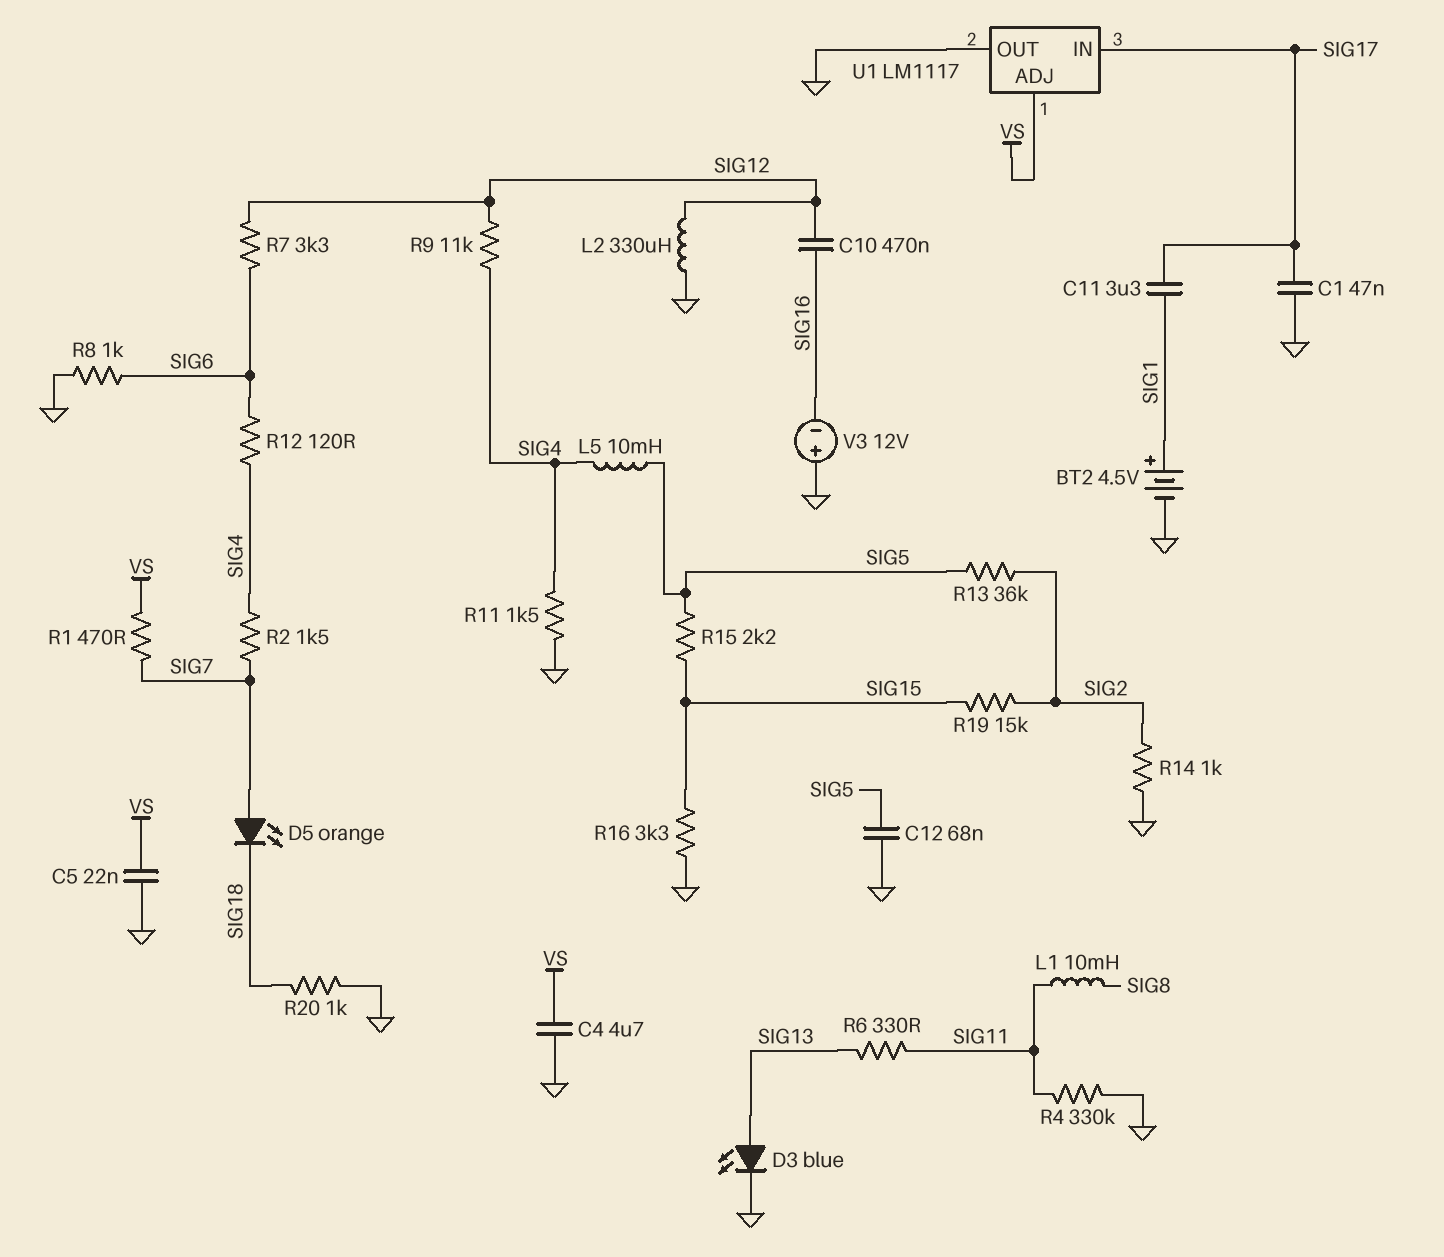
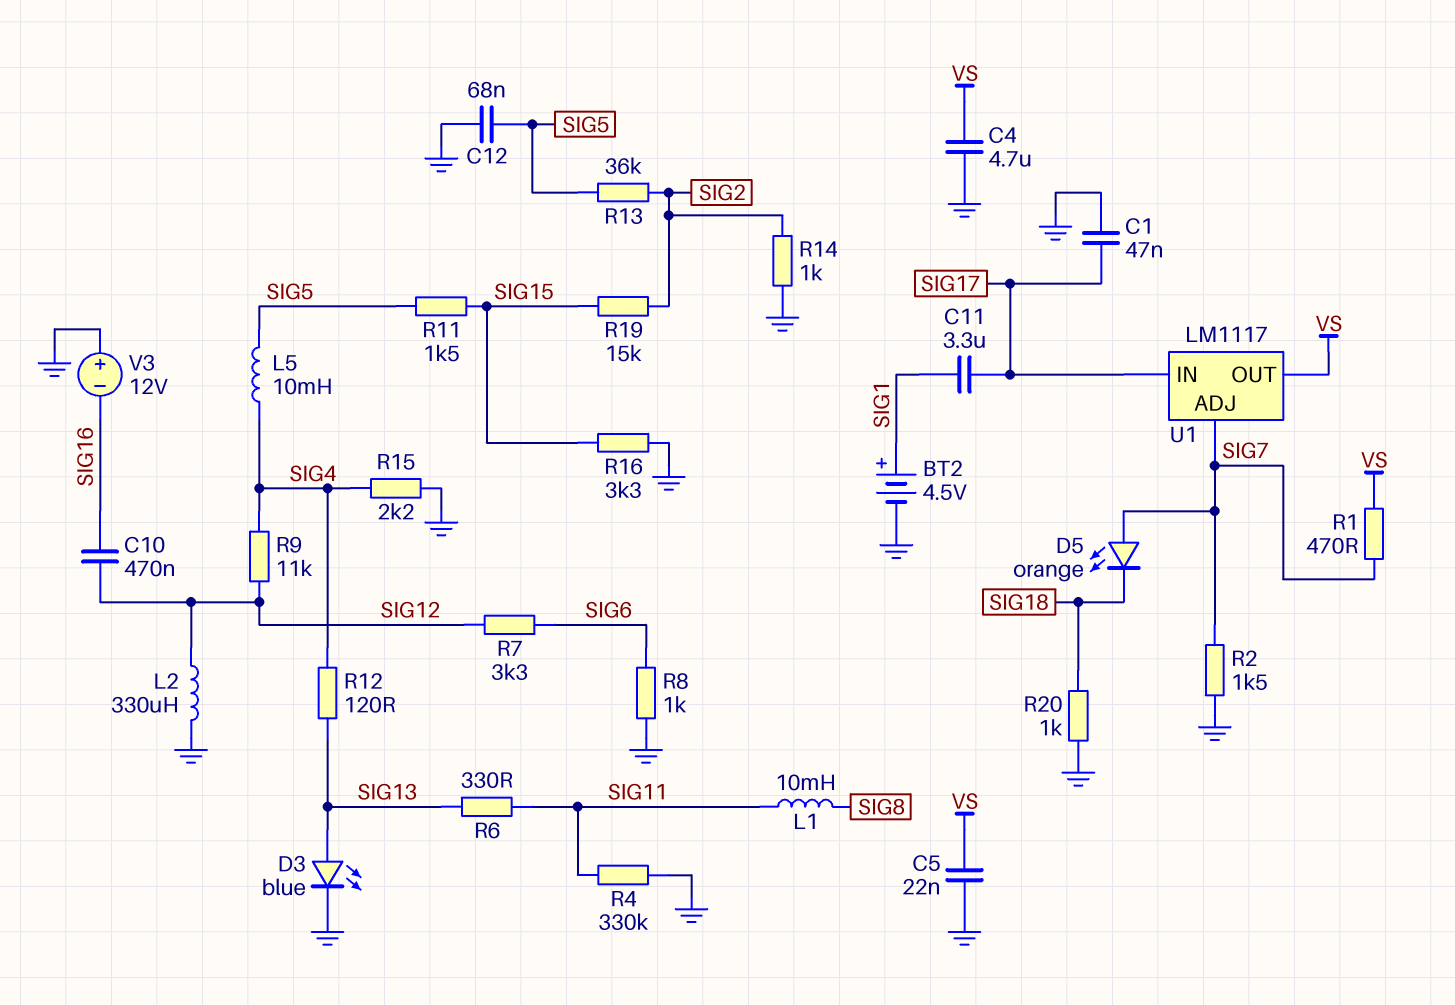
R2: 1.5k (SIG4, SIG7) -> 1.5k (GND, SIG7)
R11: 1.5k (GND, SIG4) -> 1.5k (SIG5, SIG15)
R12: 120 (SIG4, SIG6) -> 120 (SIG4, SIG13)
R15: 2.2k (SIG5, SIG15) -> 2.2k (GND, SIG4)
U1 pin ADJ: VS -> SIG7
U1 pin OUT: GND -> VS

